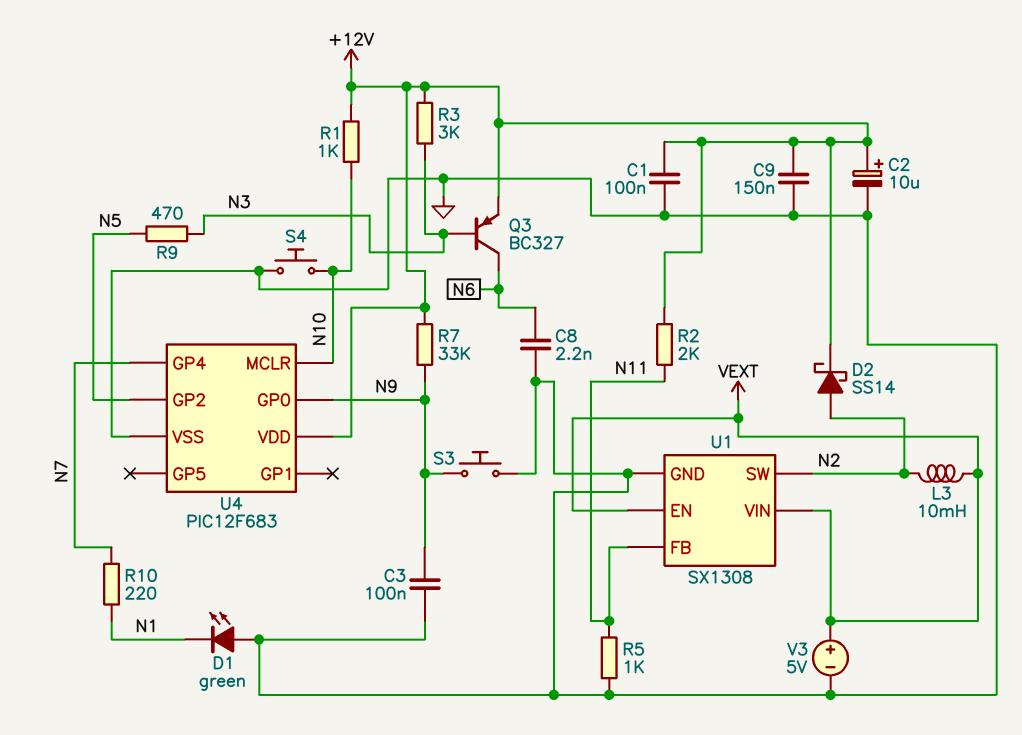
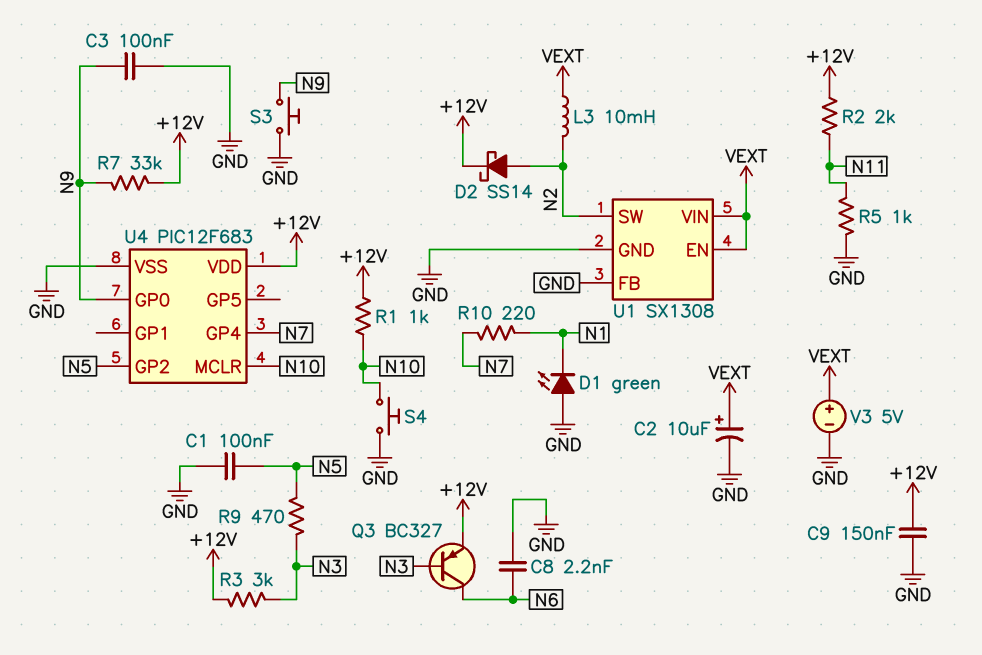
C1: 100nF (+12V, GND) -> 100nF (GND, N5)
C2: 10uF (plus +12V, minus GND) -> 10uF (plus VEXT, minus GND)
U1 pin FB: N11 -> GND

